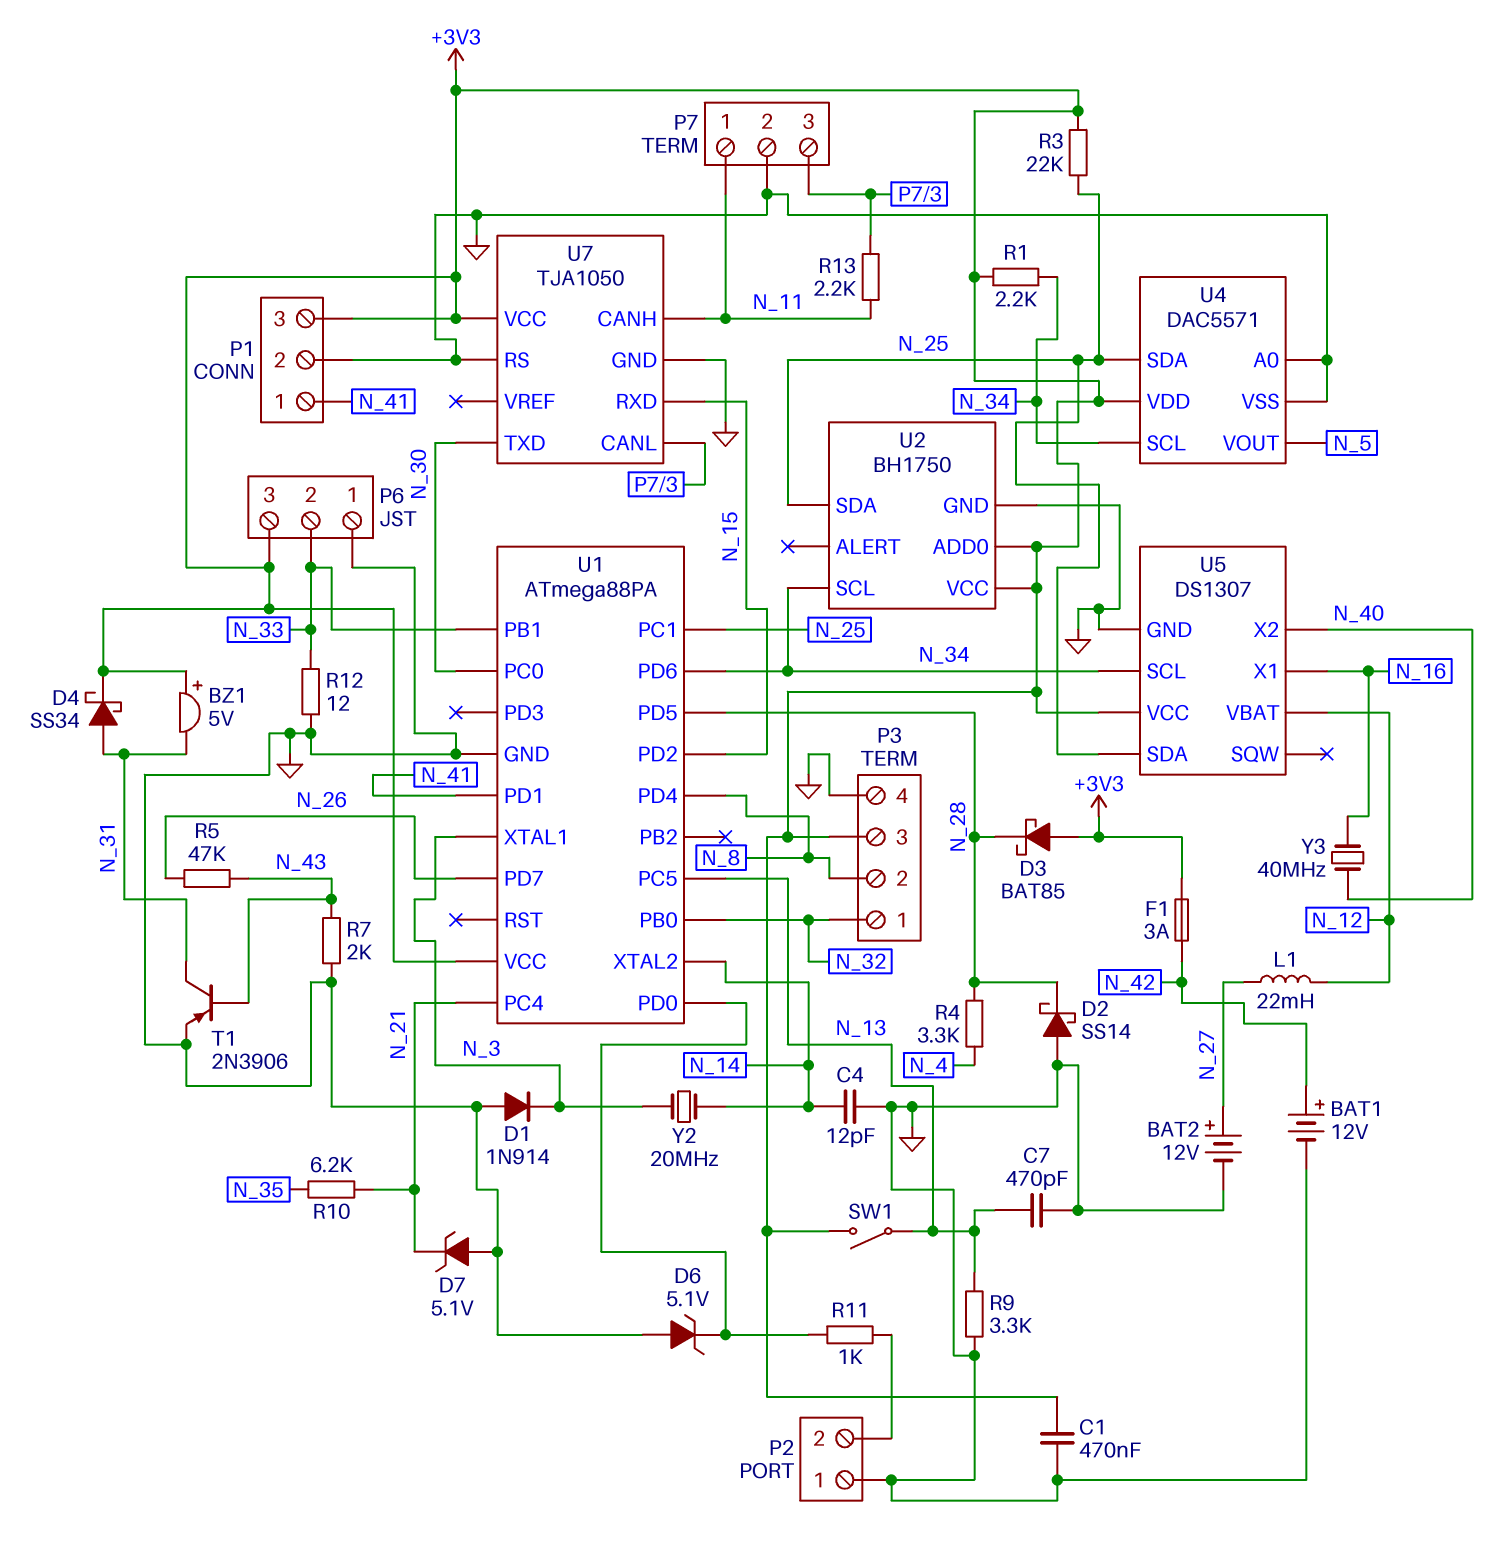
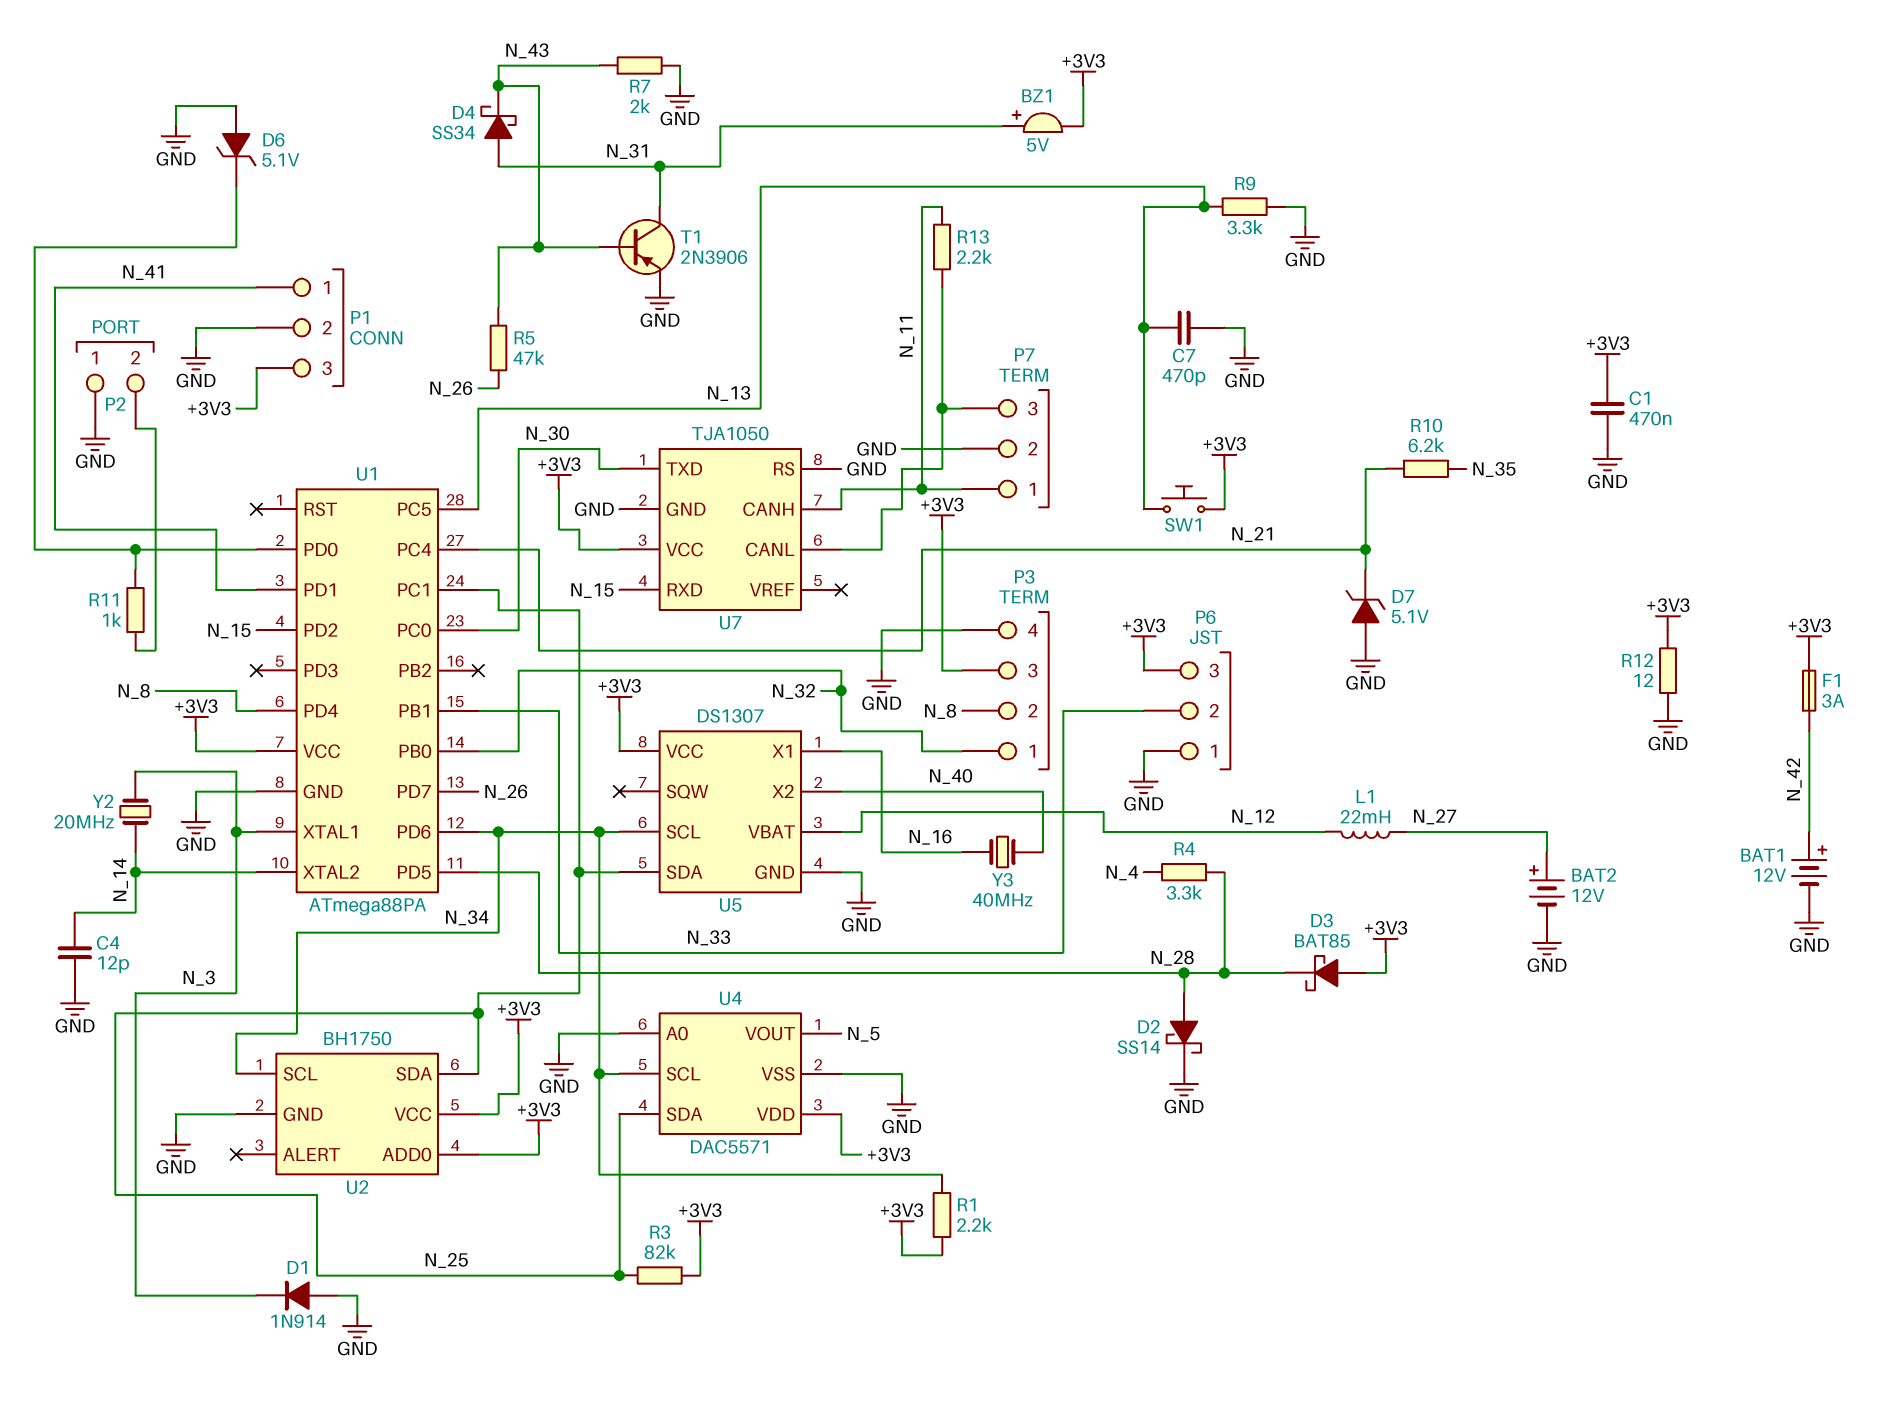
BZ1: buzzer 5V (plus +3V3, minus N_31) -> buzzer 5V (plus N_31, minus +3V3)
D2: schottky SS14 (A GND, K N_28) -> schottky SS14 (A N_28, K GND)
D4: schottky SS34 (A N_31, K +3V3) -> schottky SS34 (A N_31, K N_43)
R3: 22k (+3V3, N_25) -> 82k (+3V3, N_25)
R12: 12 (GND, N_33) -> 12 (+3V3, GND)
SW1: switch (+3V3, N_13) -> button (+3V3, N_13)

